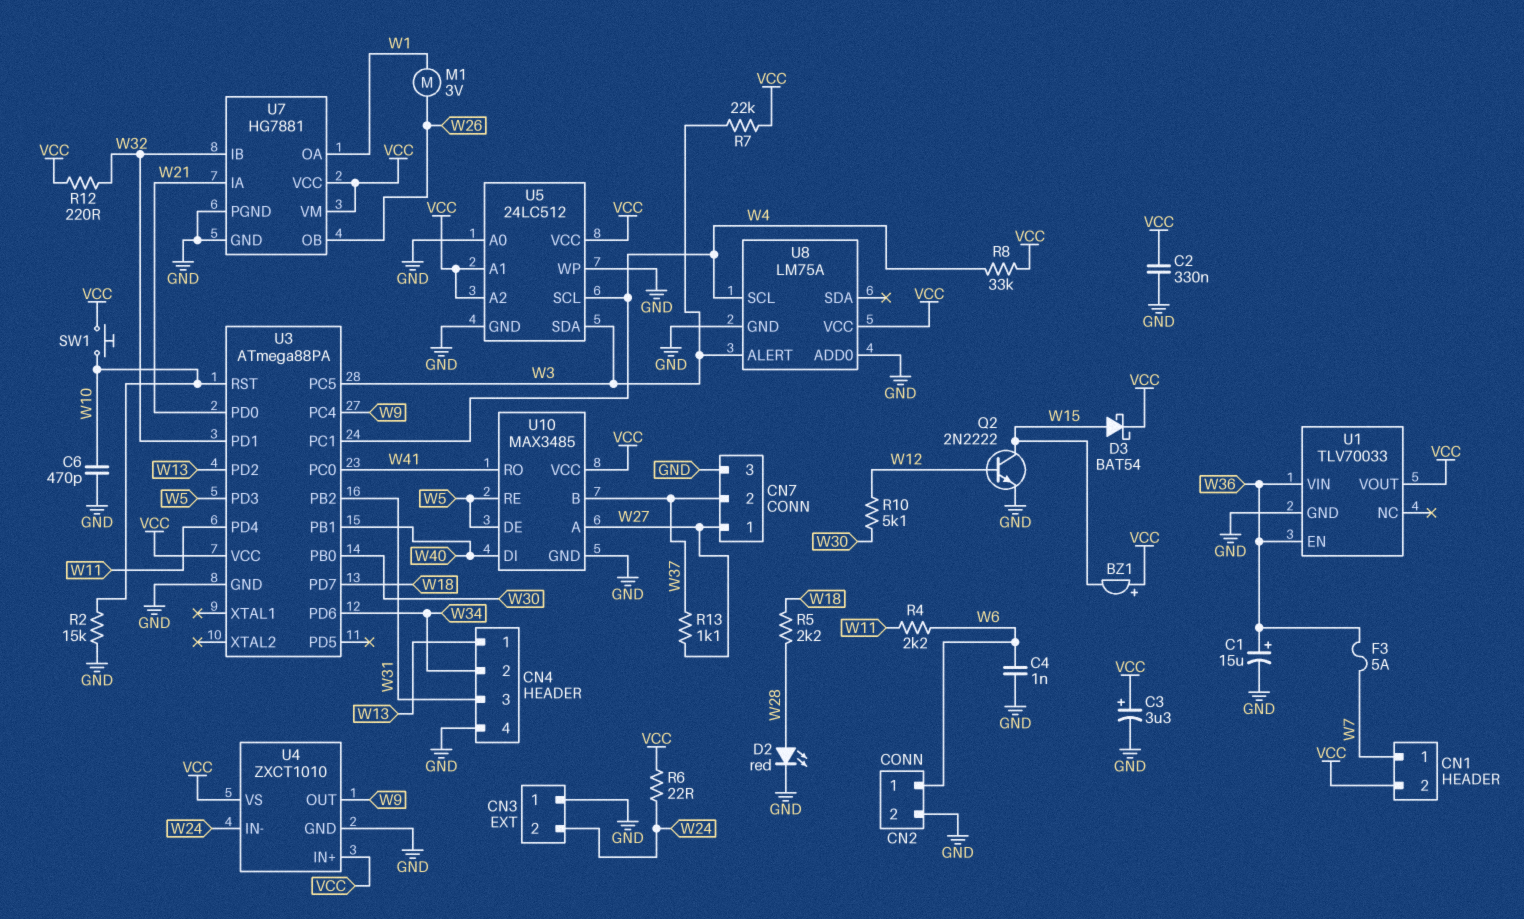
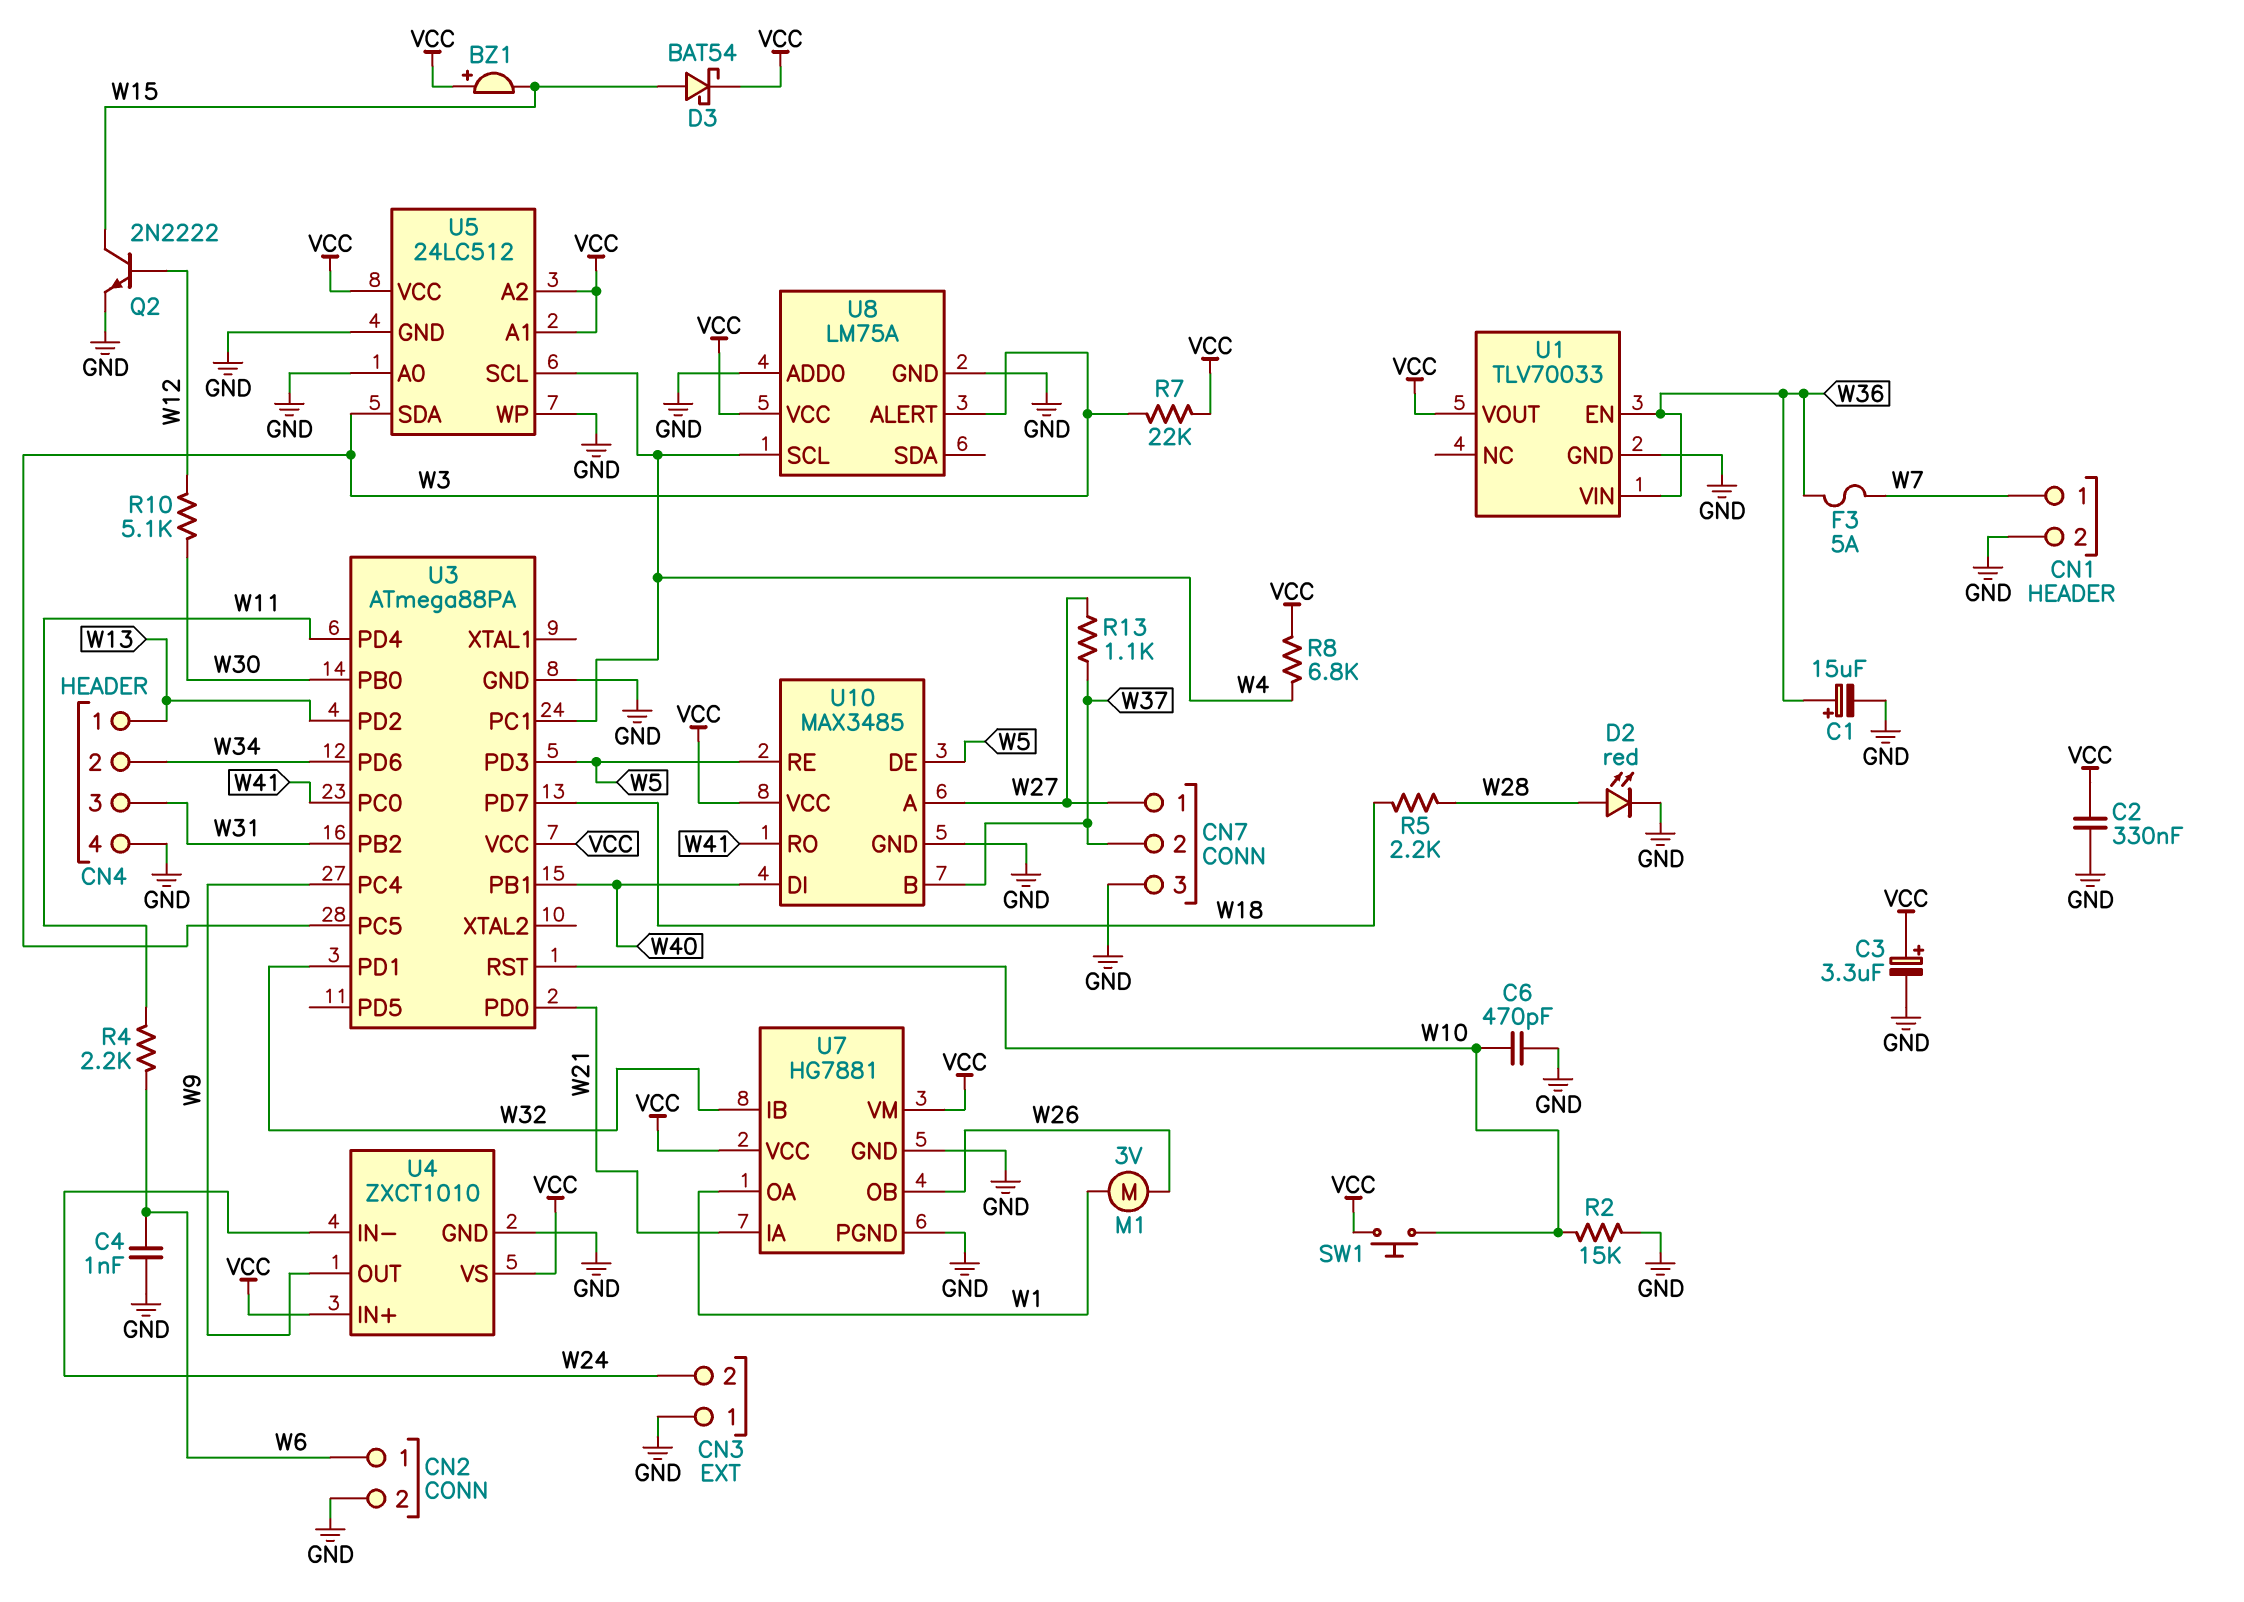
CN1 pin 2: VCC -> GND
R6: 22 (VCC, W24) -> none
R8: 33k (VCC, W4) -> 6.8k (VCC, W4)
R12: 220 (VCC, W32) -> none

